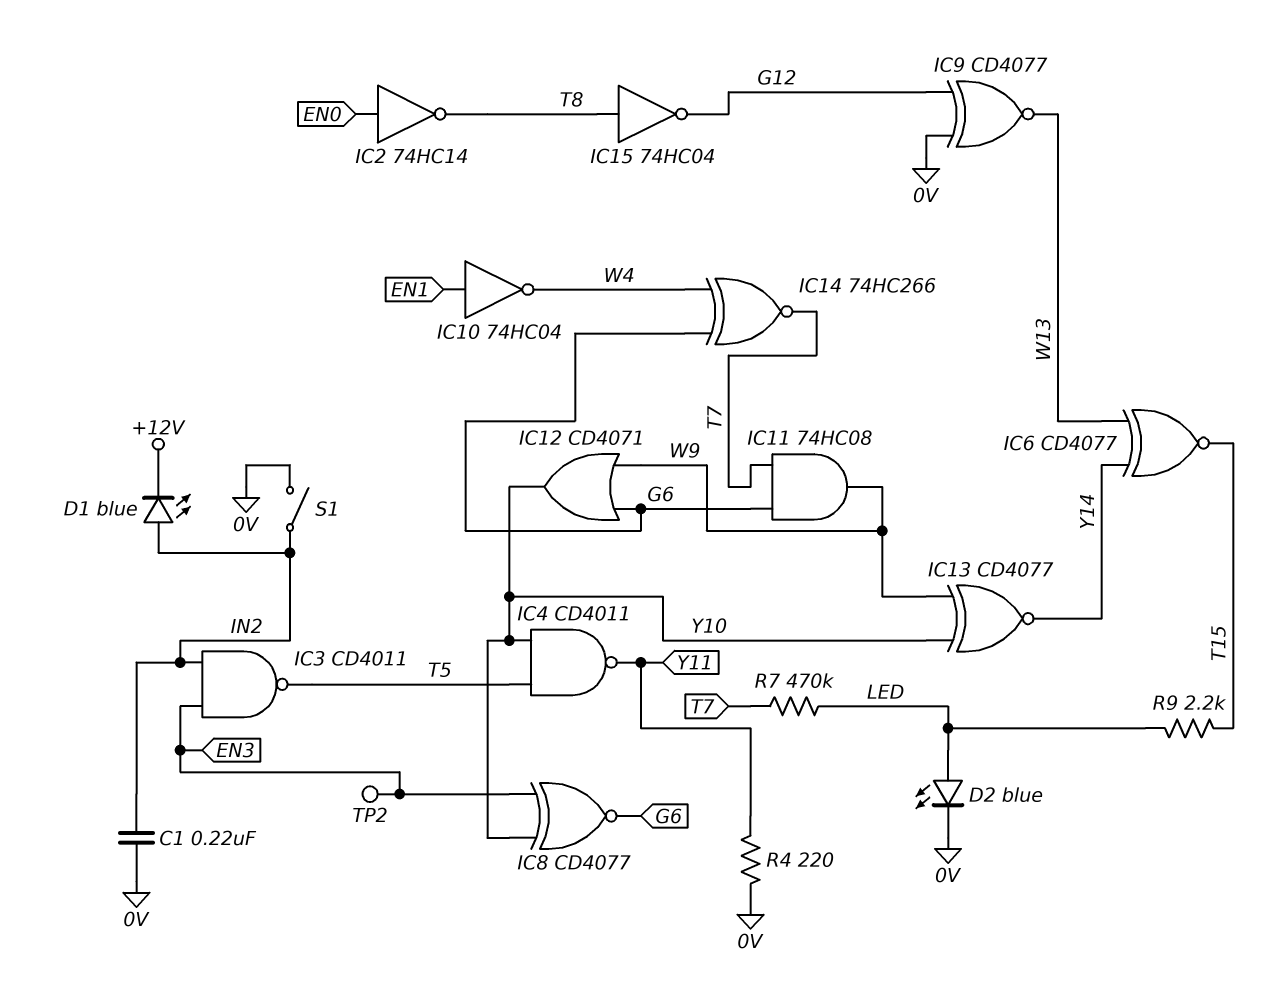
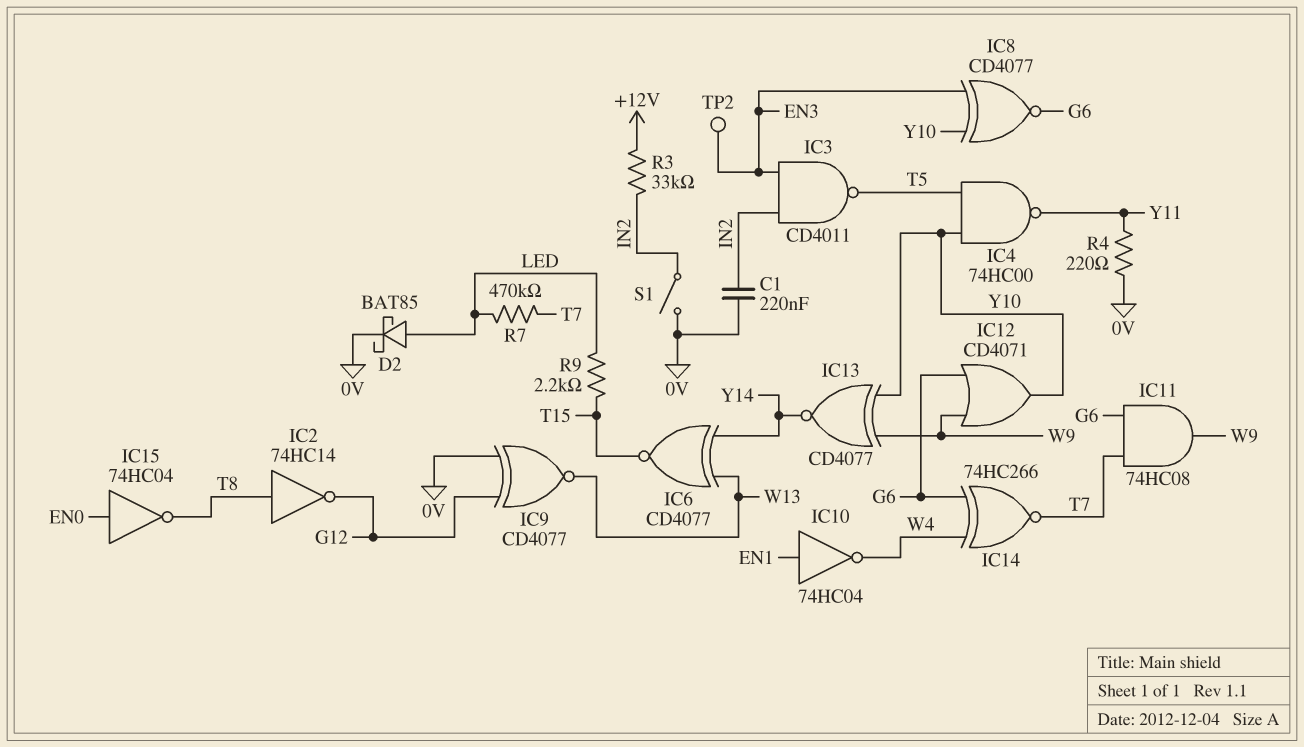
D1: LED blue (A IN2, K +12V) -> none
D2: LED blue (A LED, K 0V) -> schottky BAT85 (A LED, K 0V)
IC2: NOT 74HC14 (in EN0, out T8) -> NOT 74HC14 (in T8, out G12)
IC4: NAND CD4011 (in T5, in Y10, out Y11) -> NAND 74HC00 (in T5, in Y10, out Y11)
IC15: NOT 74HC04 (in T8, out G12) -> NOT 74HC04 (in EN0, out T8)
R3: none -> 33k (+12V, IN2)

